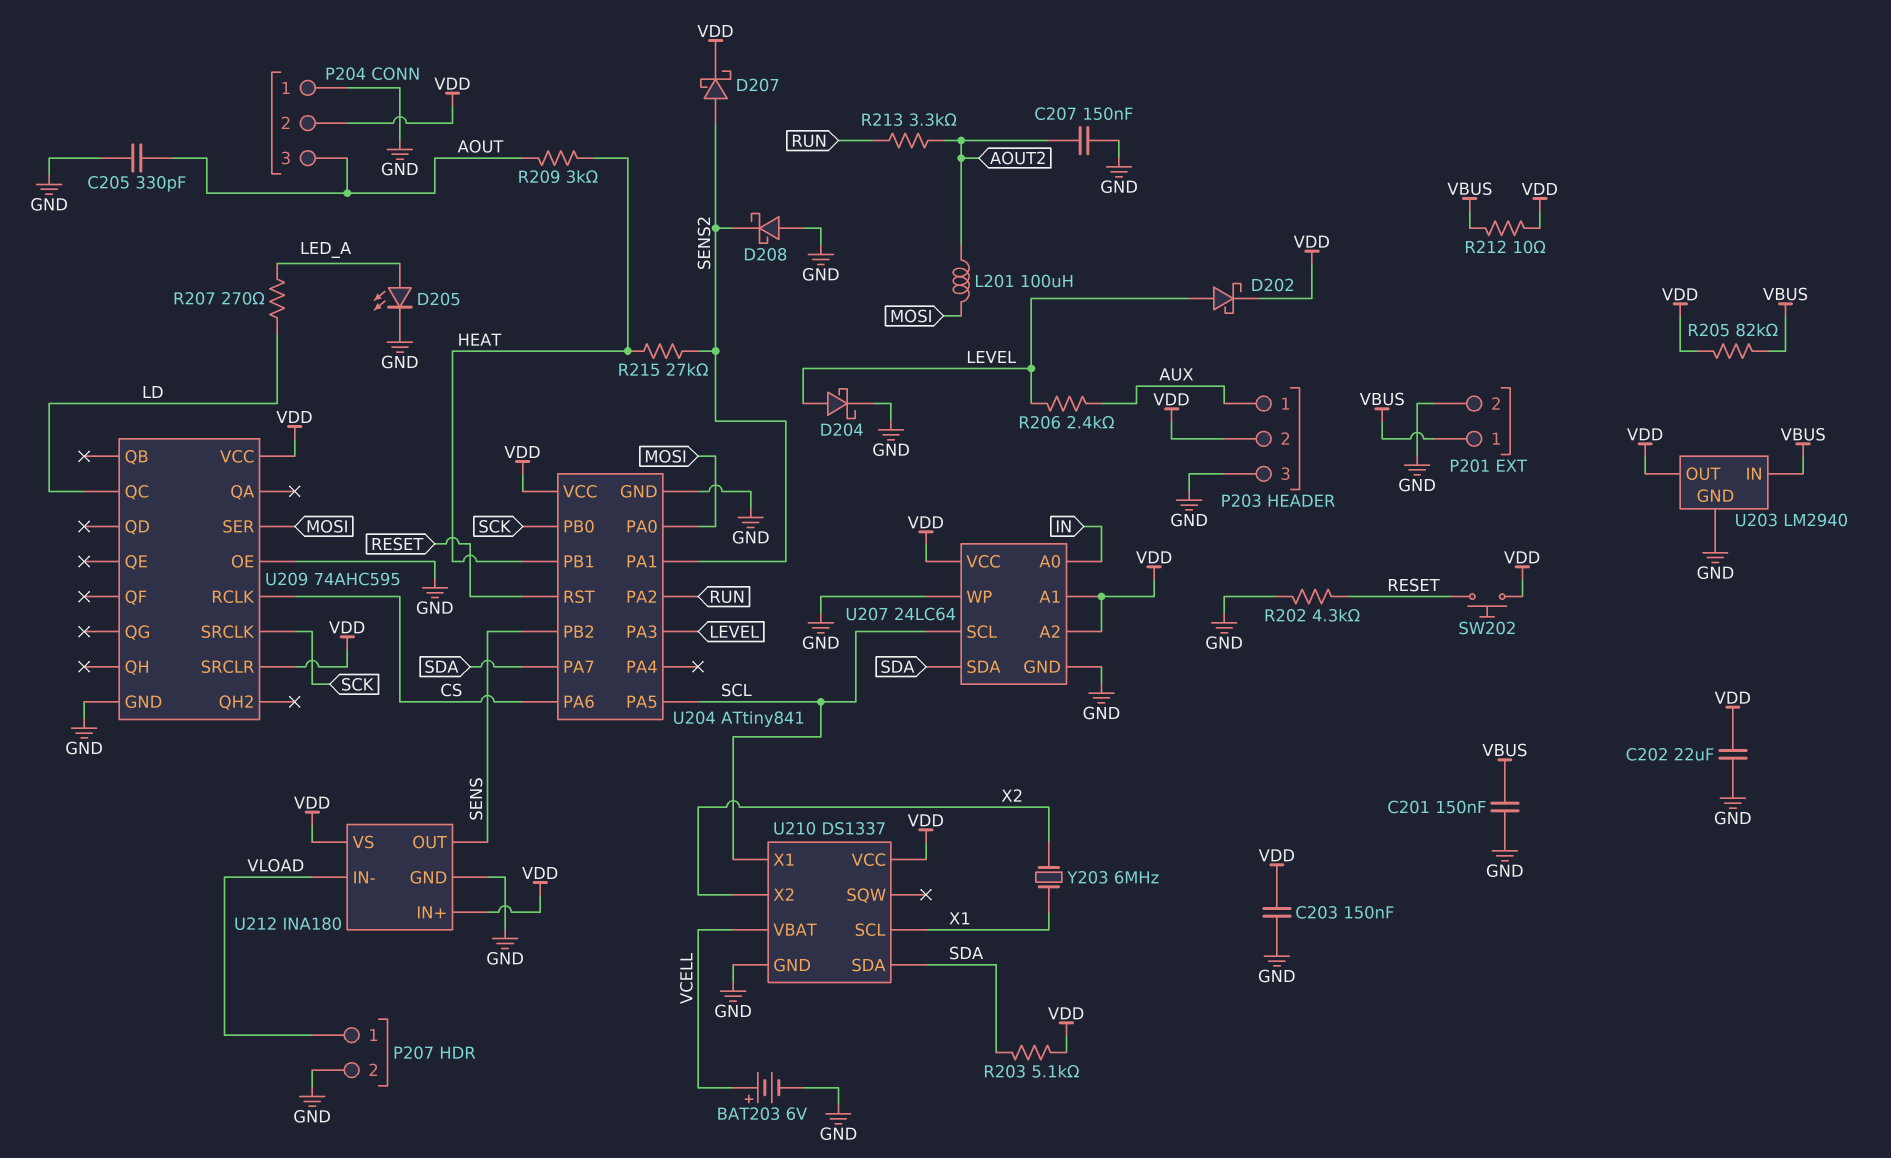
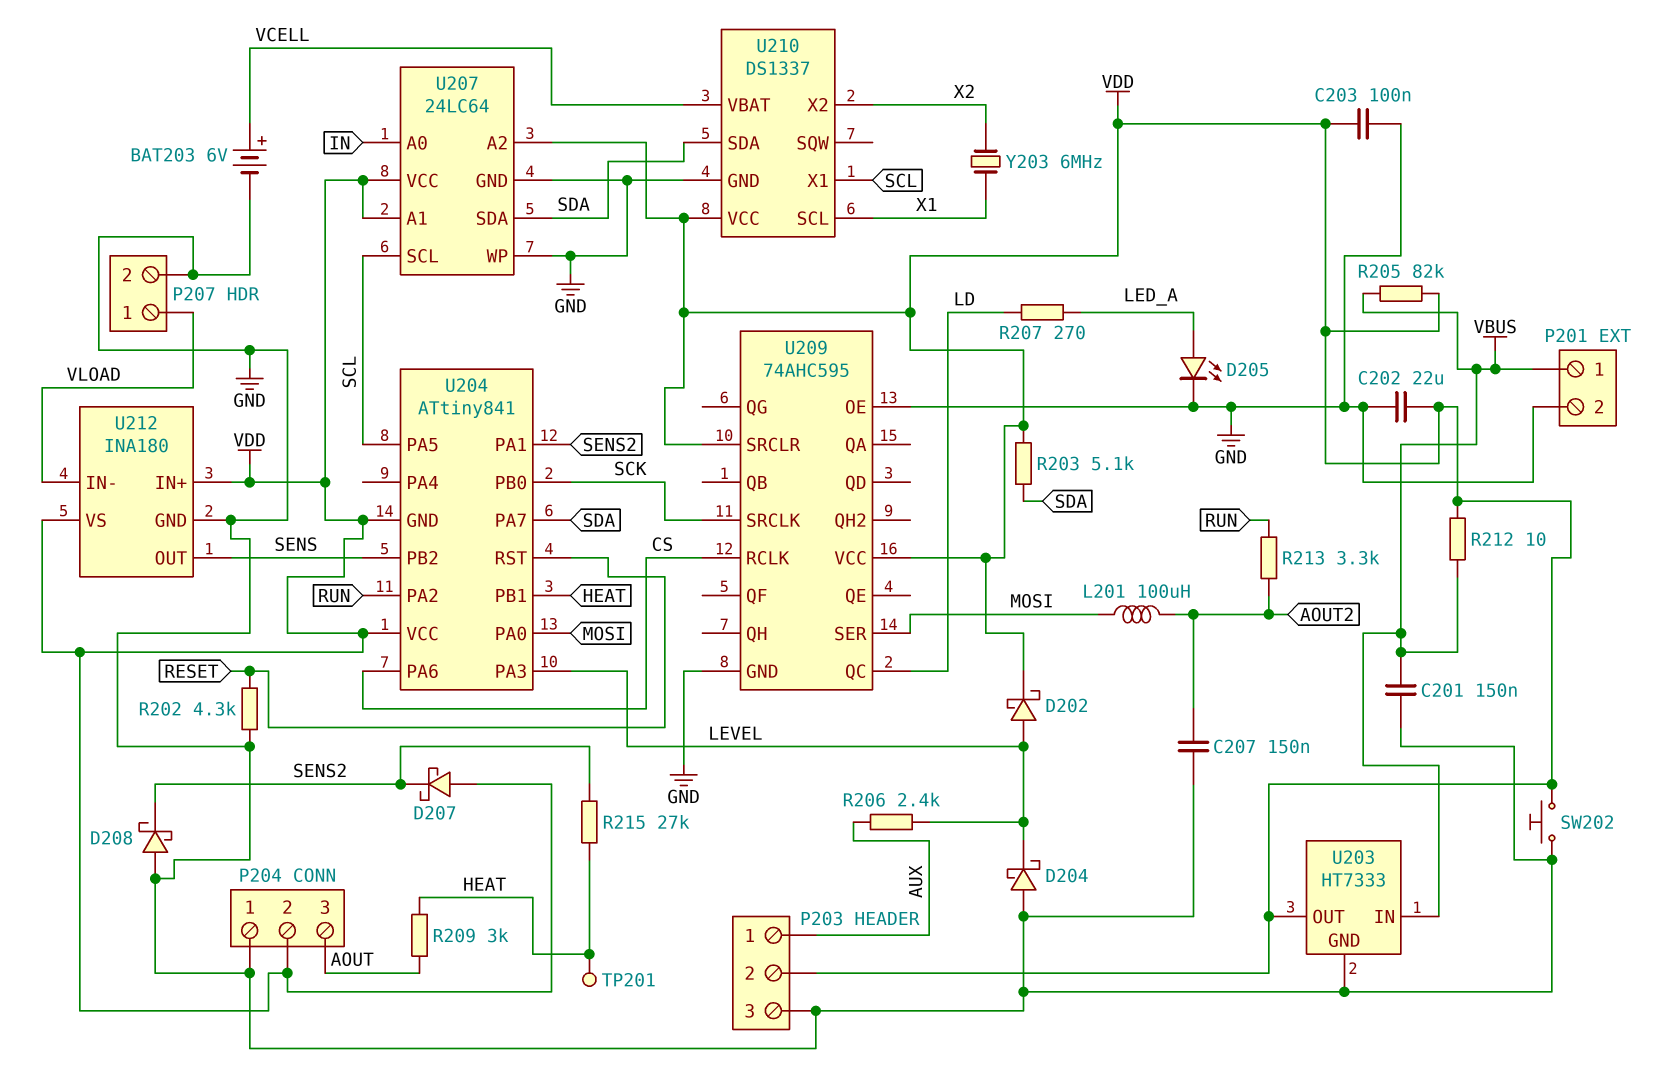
C203: 150nF (GND, VDD) -> 100nF (GND, VDD)
C205: 330pF (AOUT, GND) -> none
D204: schottky (A LEVEL, K GND) -> schottky (A GND, K LEVEL)
D207: schottky (A SENS2, K VDD) -> schottky (A VDD, K SENS2)
SW202: button (RESET, VDD) -> button (GND, VDD)
TP201: none -> test point (HEAT)
U203: LM2940 -> HT7333
U204 pin GND: GND -> VDD

